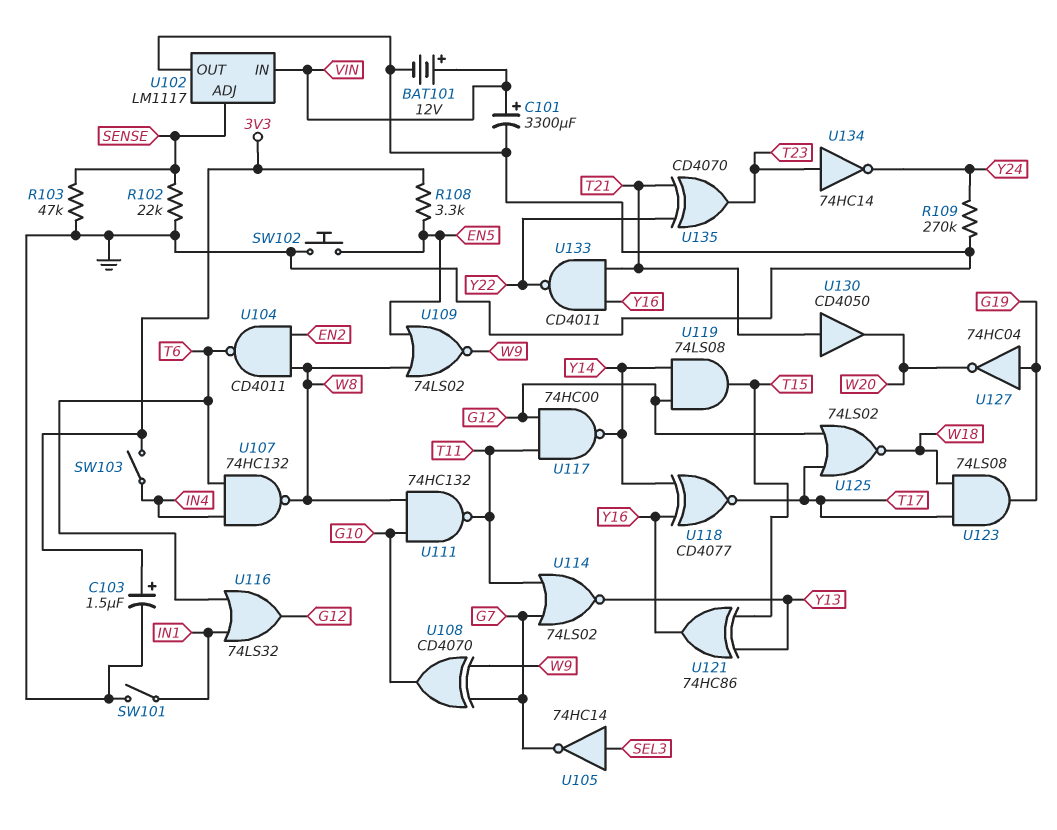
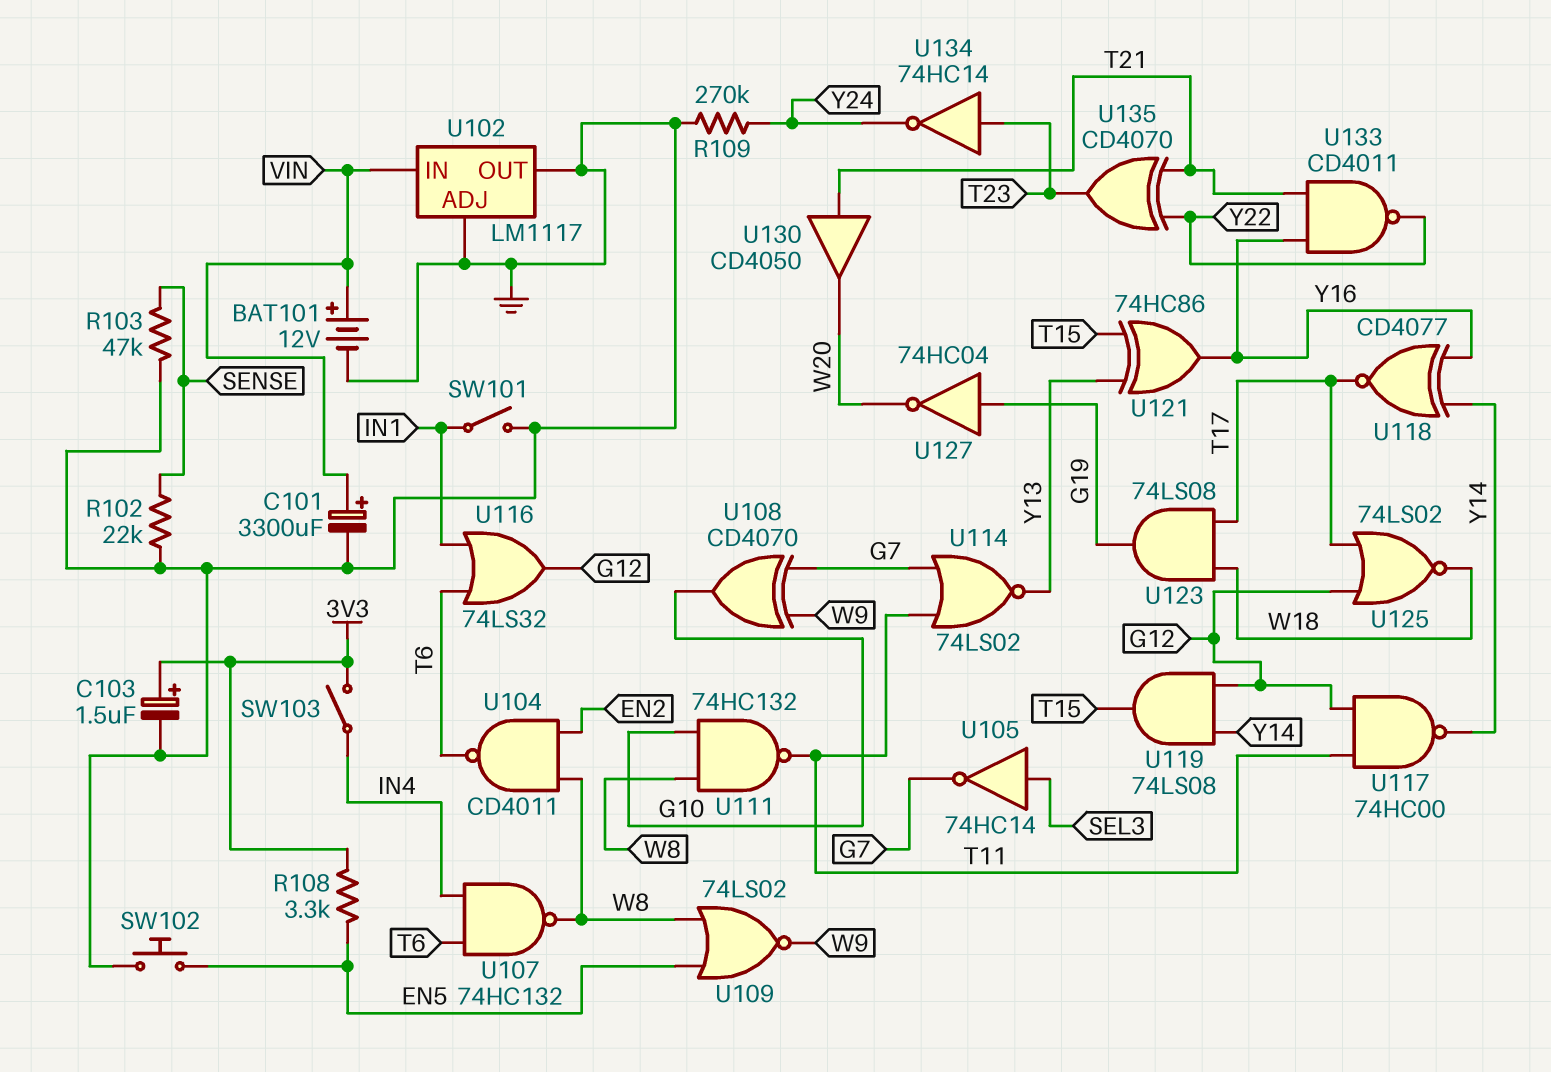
U102 pin ADJ: SENSE -> GND

